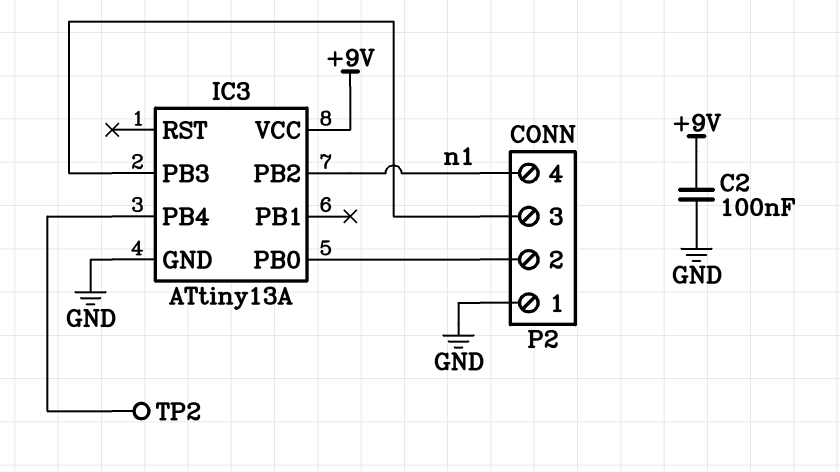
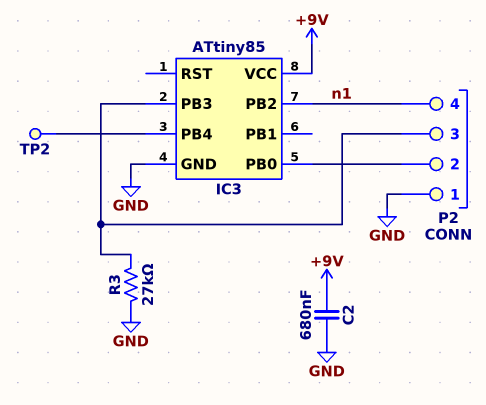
C2: 100nF (+9V, GND) -> 680nF (+9V, GND)
IC3: ATtiny13A -> ATtiny85
R3: none -> 27k (GND, IC3/PB3)

